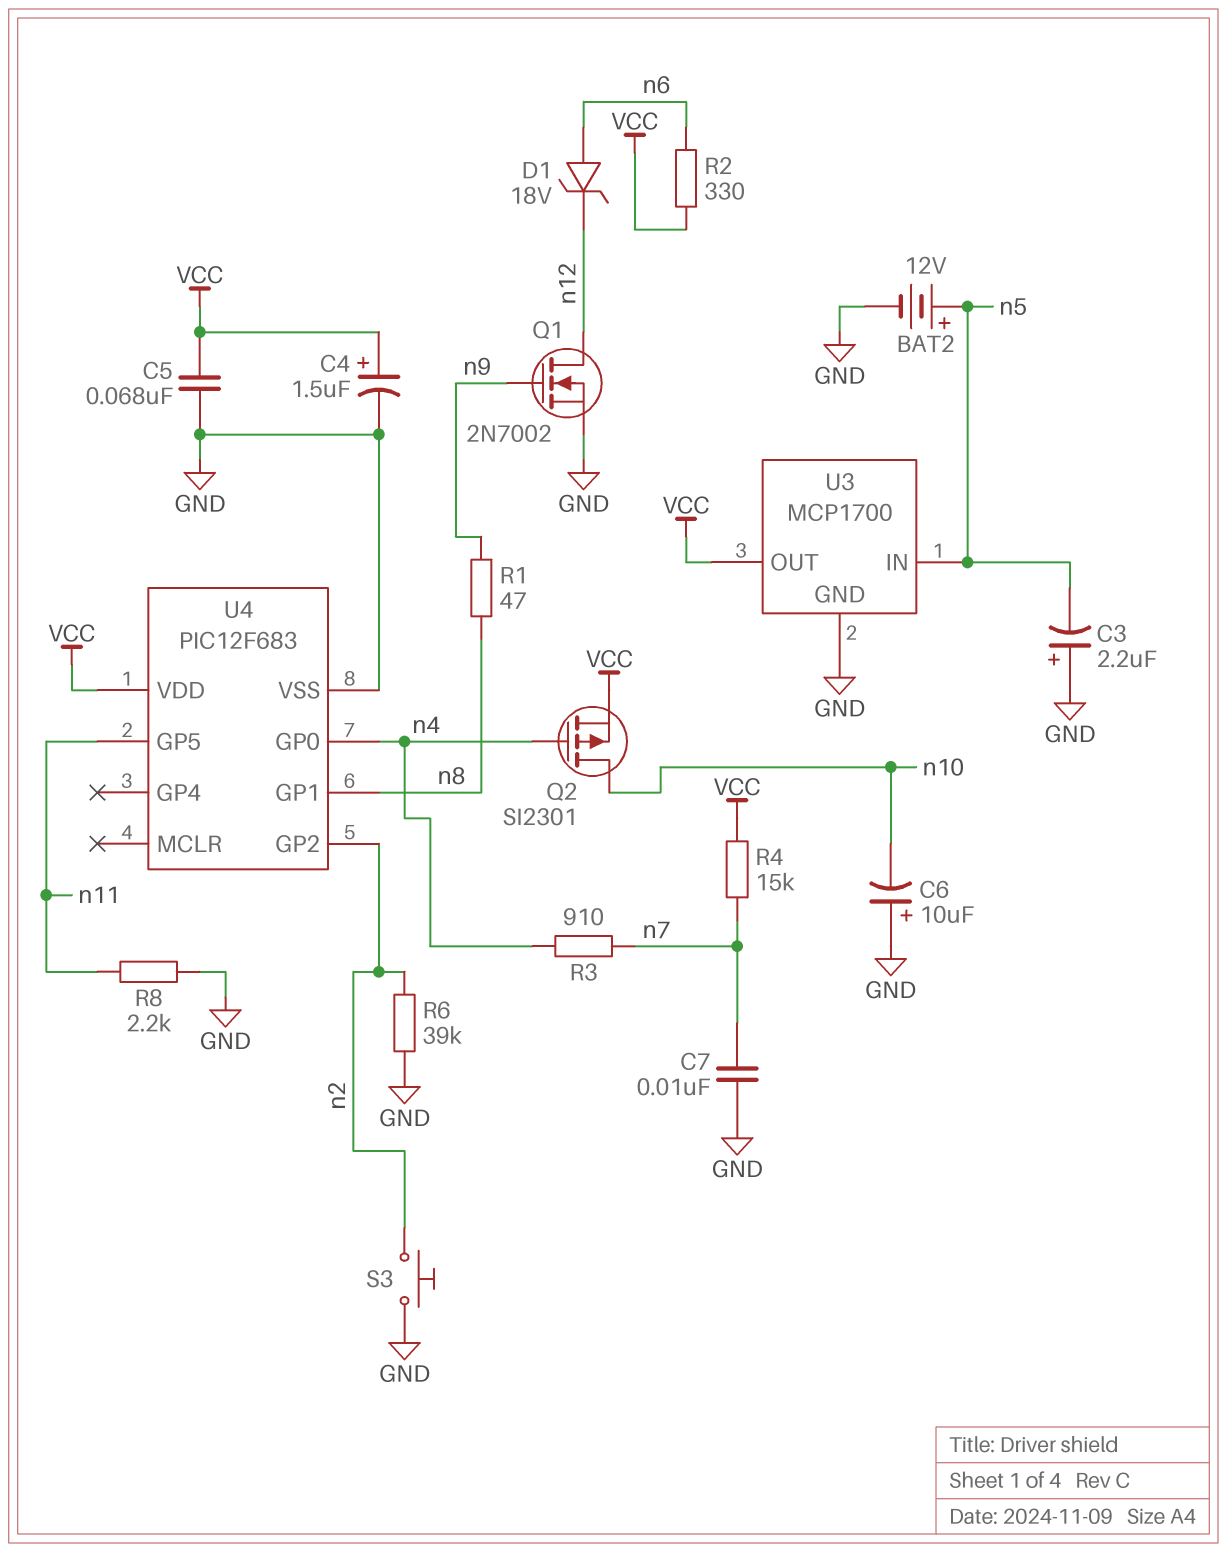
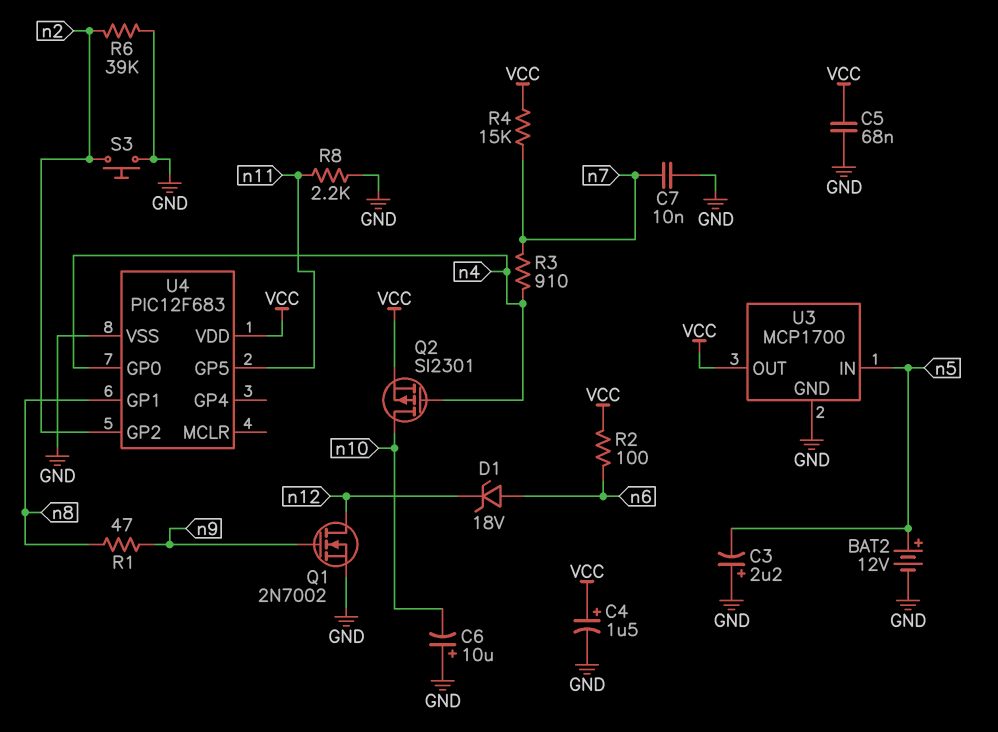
R2: 330 (VCC, n6) -> 100 (VCC, n6)

